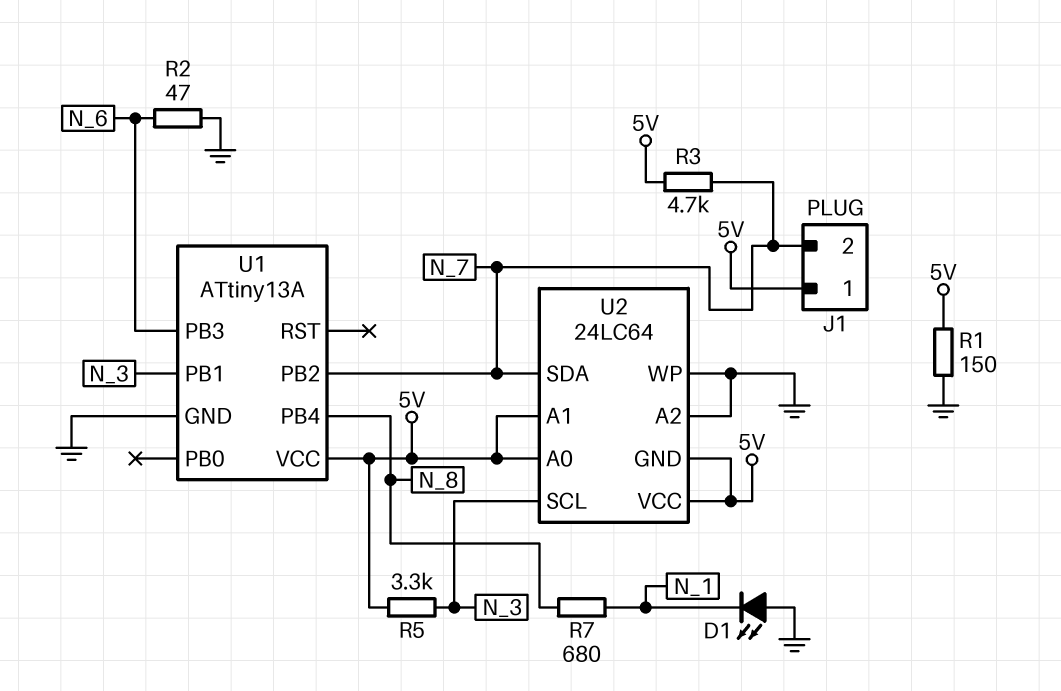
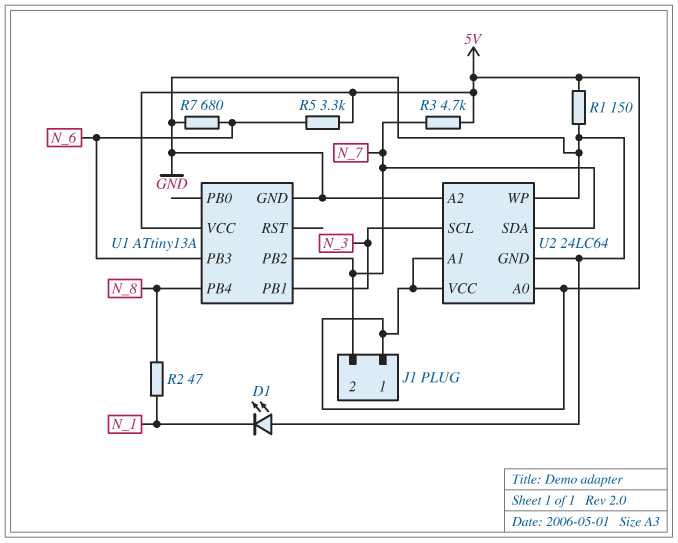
R2: 47 (GND, N_6) -> 47 (N_1, N_8)
R5: 3.3k (5V, N_3) -> 3.3k (5V, N_6)
R7: 680 (N_1, N_8) -> 680 (GND, N_6)
U2 pin GND: 5V -> GND

